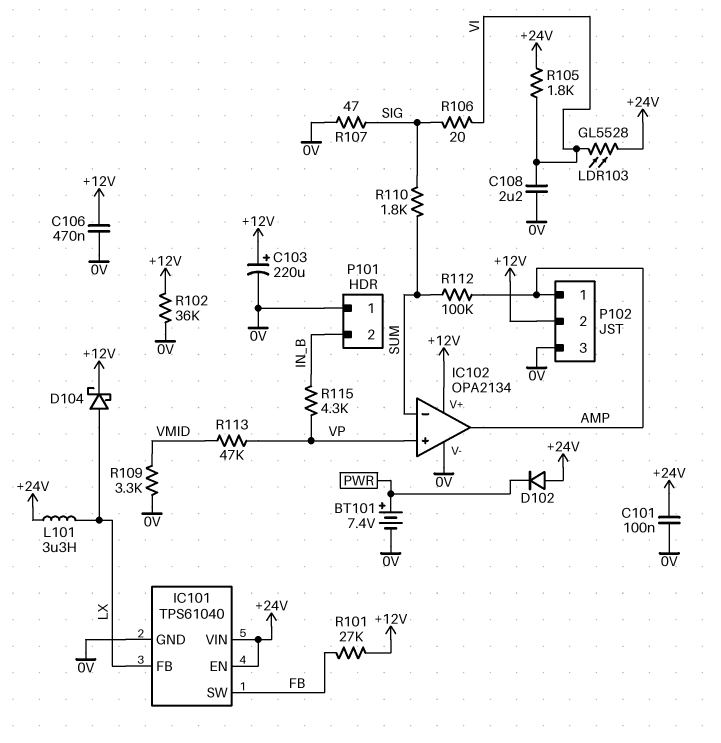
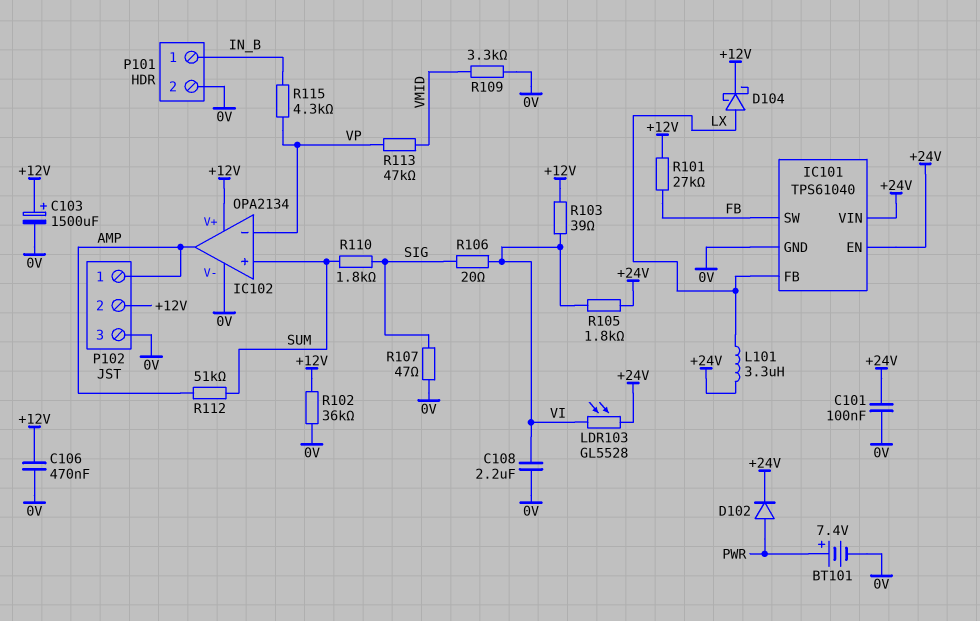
C103: 220uF (plus +12V, minus 0V) -> 1500uF (plus +12V, minus 0V)
D102: diode (A +24V, K PWR) -> diode (A PWR, K +24V)
IC102 pin in+: VP -> SUM
IC102 pin in-: SUM -> VP
P101 pin 1: 0V -> IN_B
P101 pin 2: IN_B -> 0V
R103: none -> 39 (+12V, VI)
R112: 100k (AMP, SUM) -> 51k (AMP, SUM)

